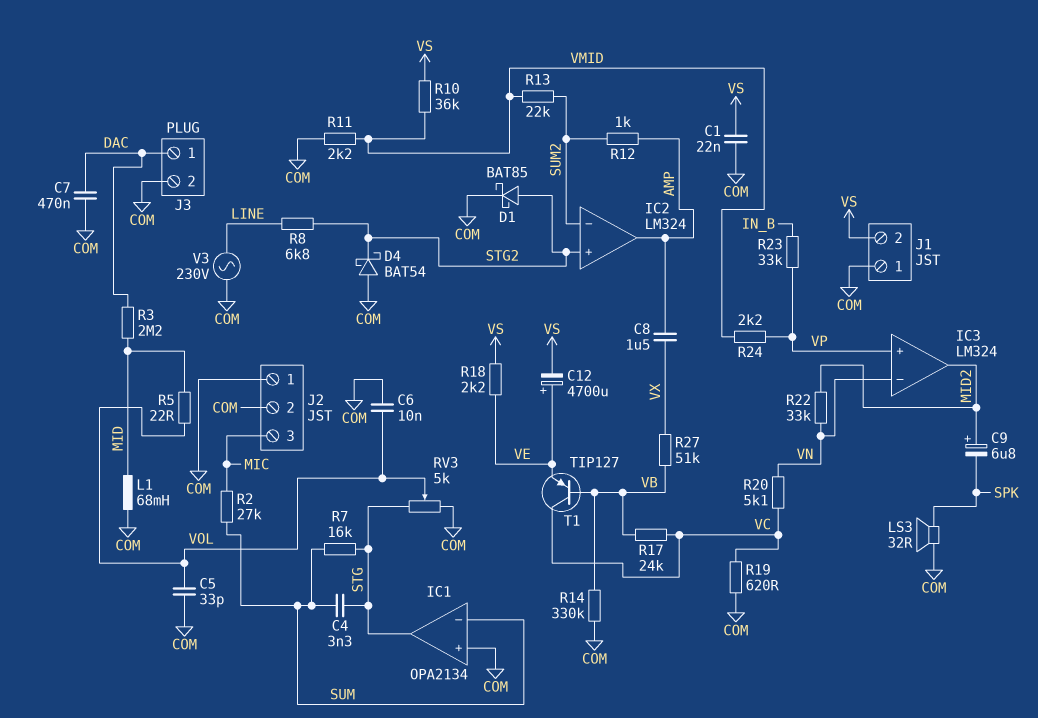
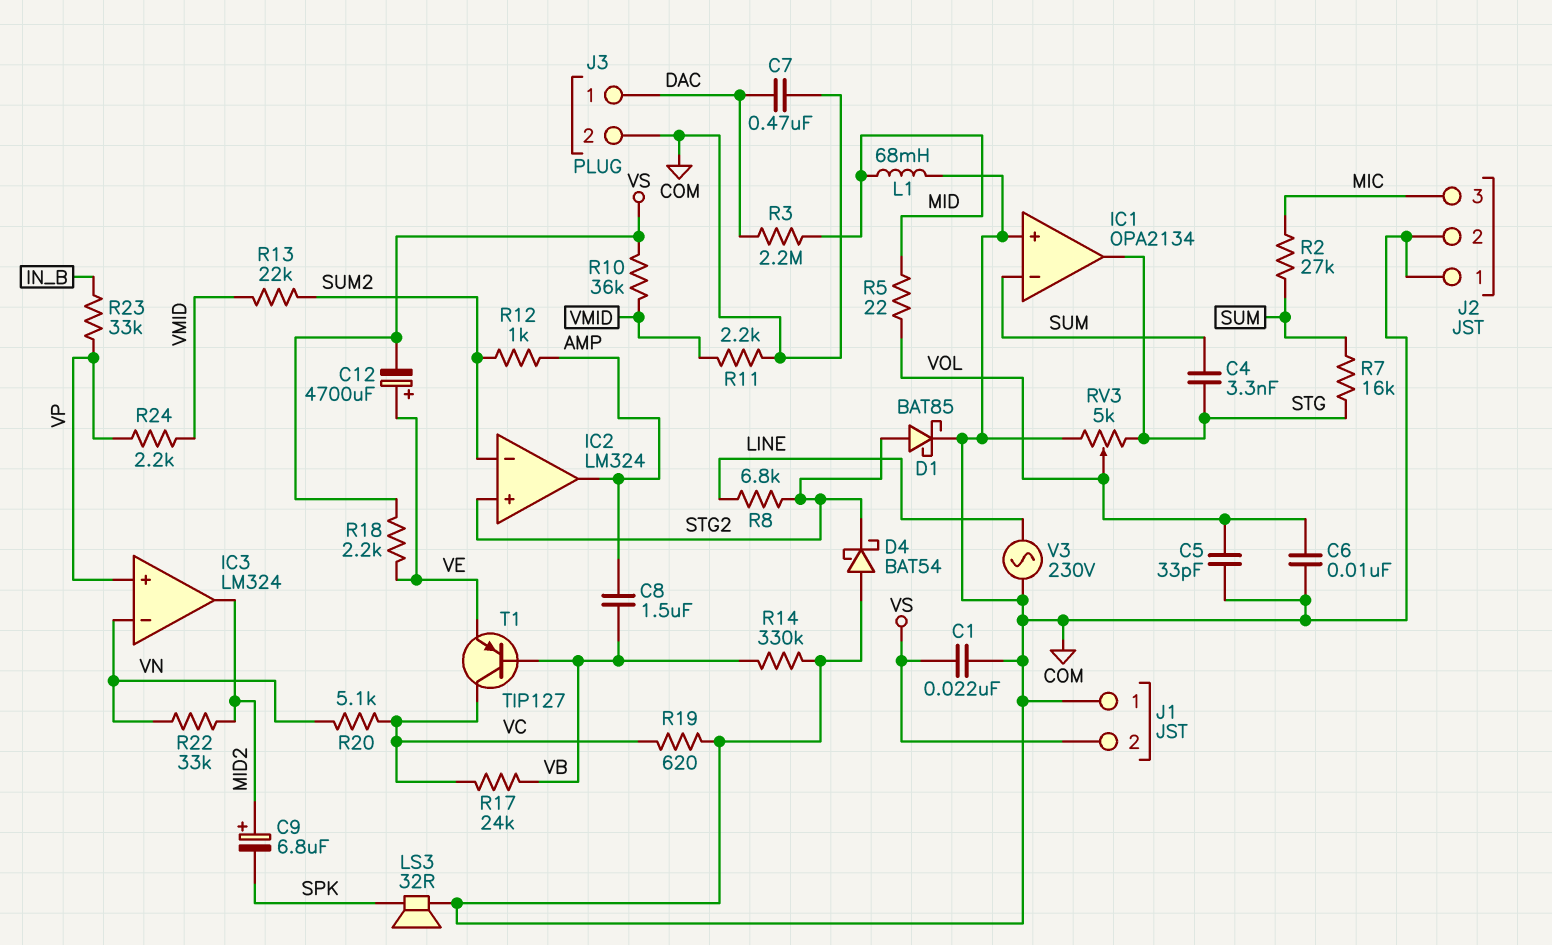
C8: 1.5uF (AMP, VX) -> 1.5uF (AMP, VB)
R27: 51k (VB, VX) -> none

